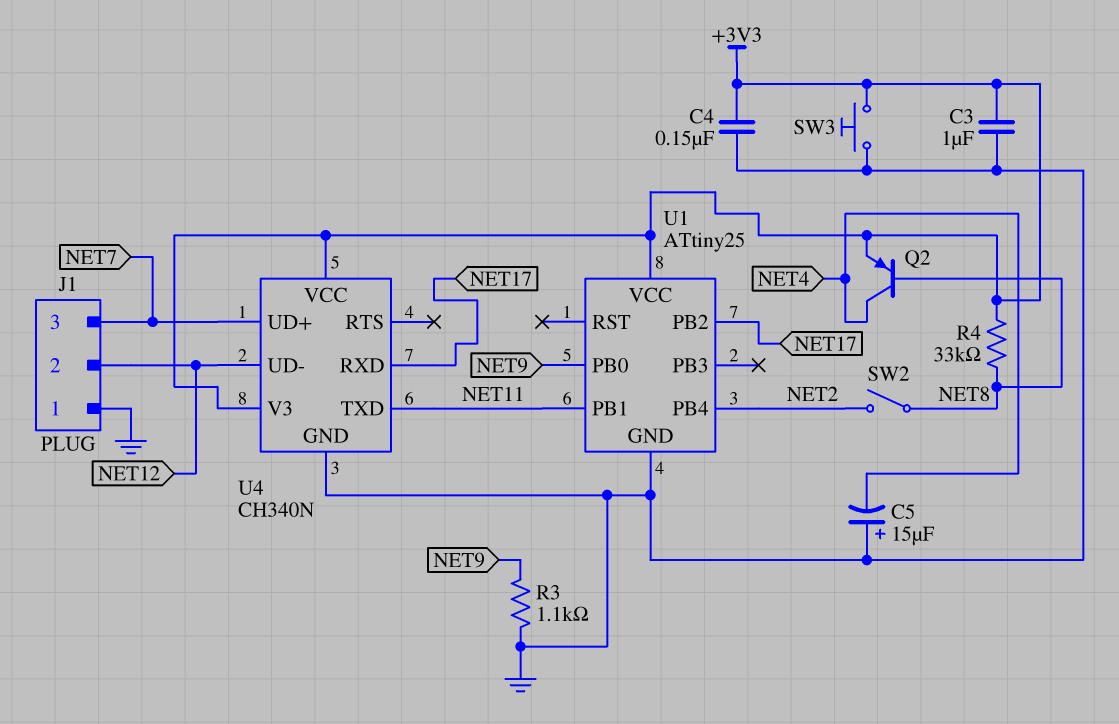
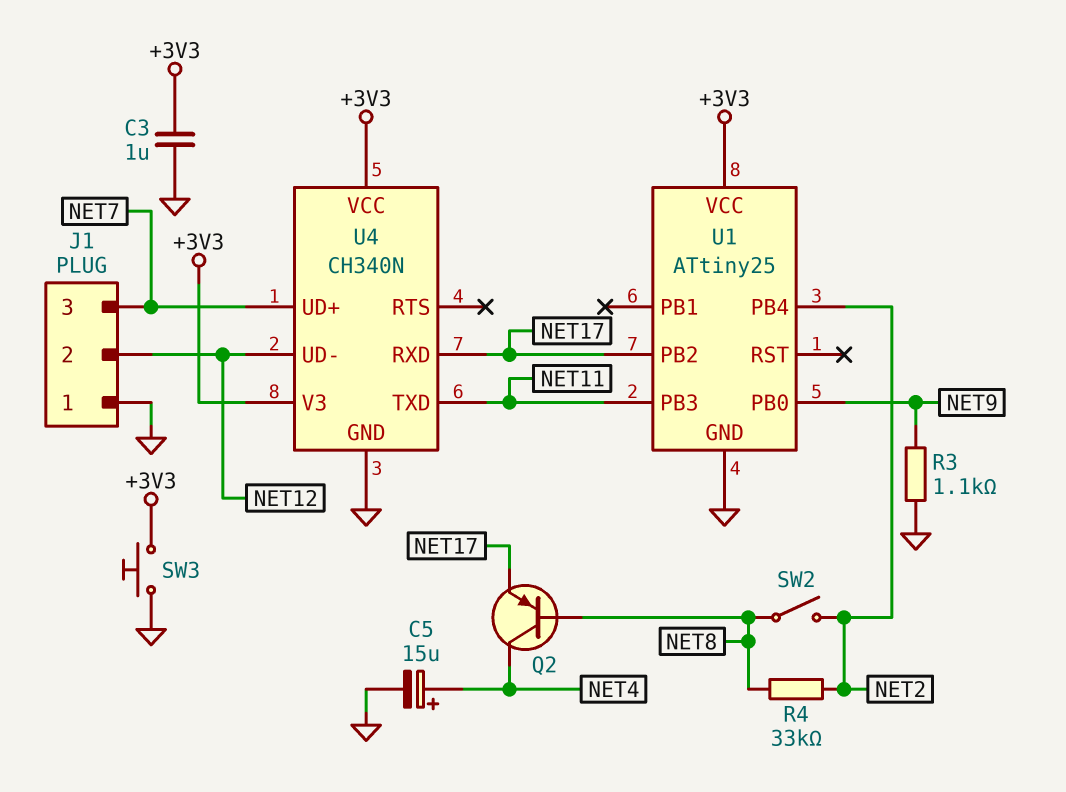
C4: 150nF (+3V3, GND) -> none
C5: 15uF (plus GND, minus NET4) -> 15uF (plus NET4, minus GND)
Q2: PNP (B NET8, C NET4, E +3V3) -> PNP (B NET8, C NET4, E NET17)
R4: 33k (+3V3, NET8) -> 33k (NET2, NET8)
U1 pin PB1: NET11 -> none
U1 pin PB3: none -> NET11

